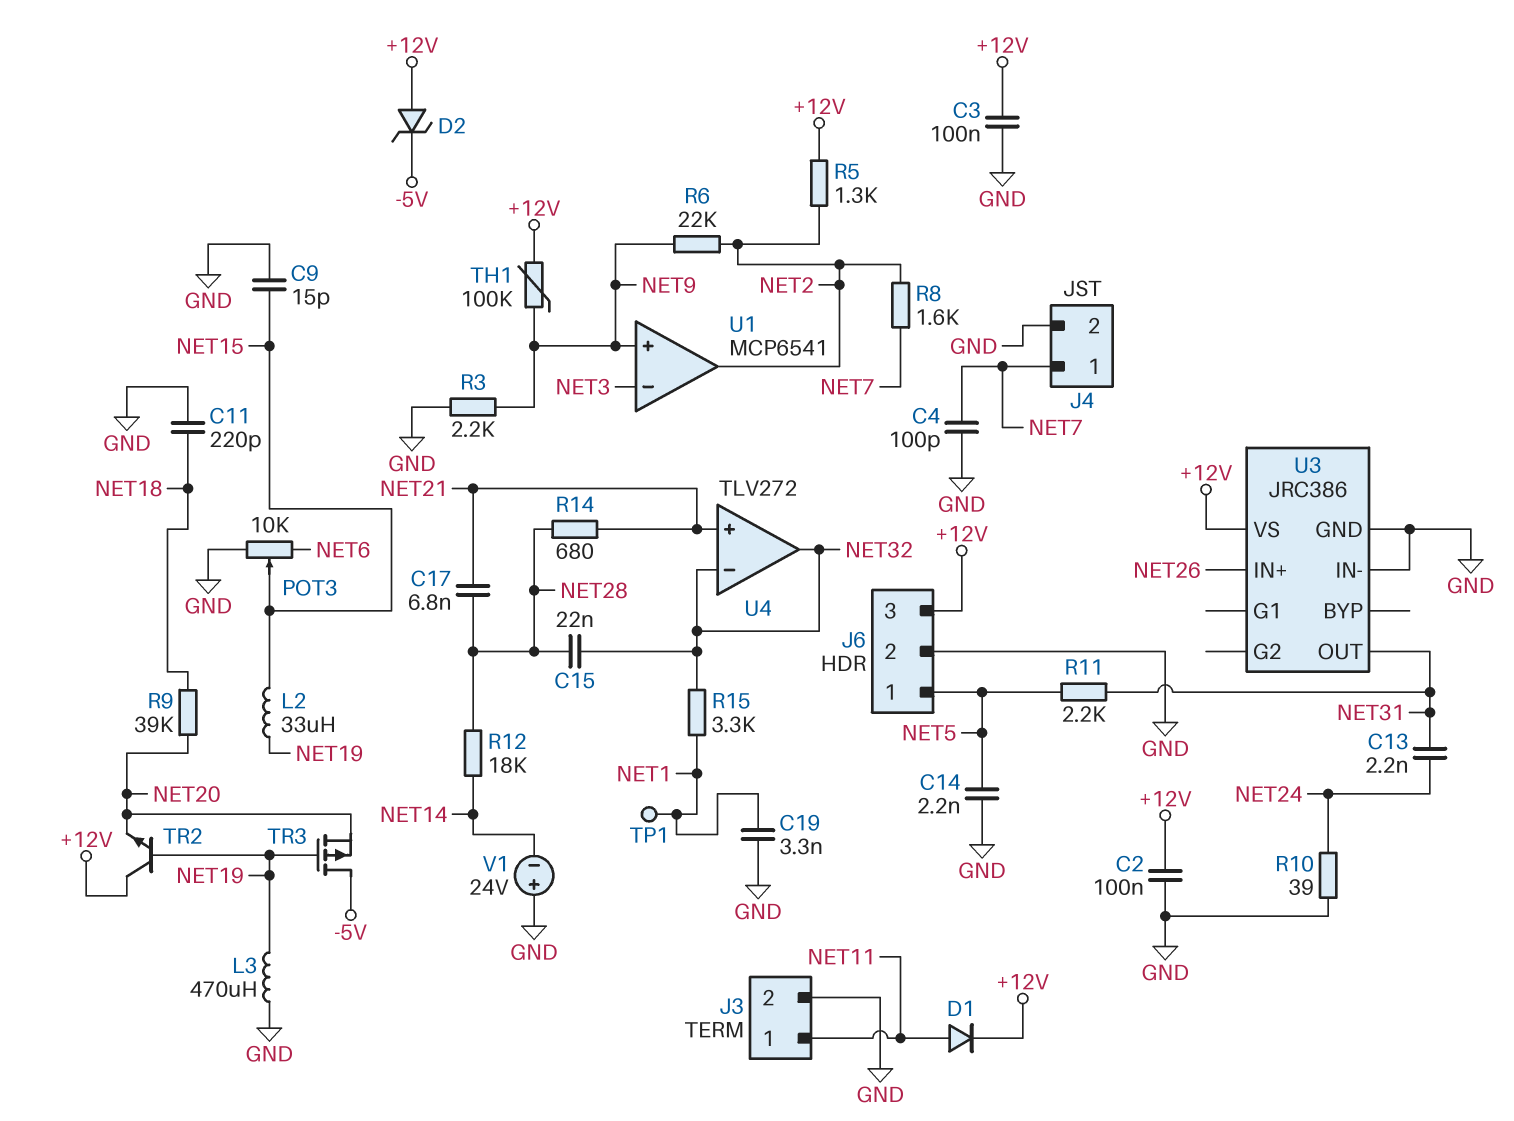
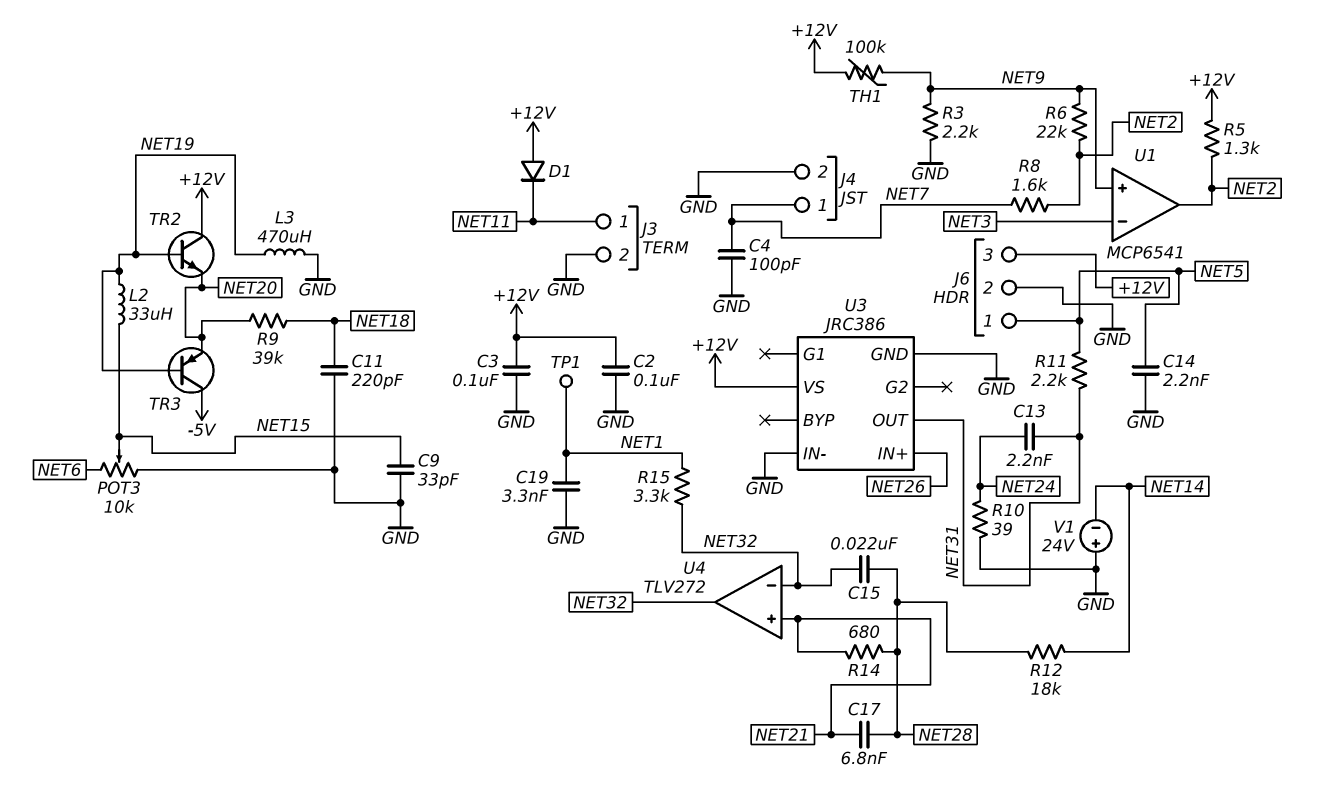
C9: 15pF (GND, NET15) -> 33pF (GND, NET15)
D1: diode (A NET11, K +12V) -> diode (A +12V, K NET11)
D2: zener (A +12V, K -5V) -> none
TR3: PMOS (G NET19, D -5V, S NET20) -> PNP (B NET19, C -5V, E NET20)

